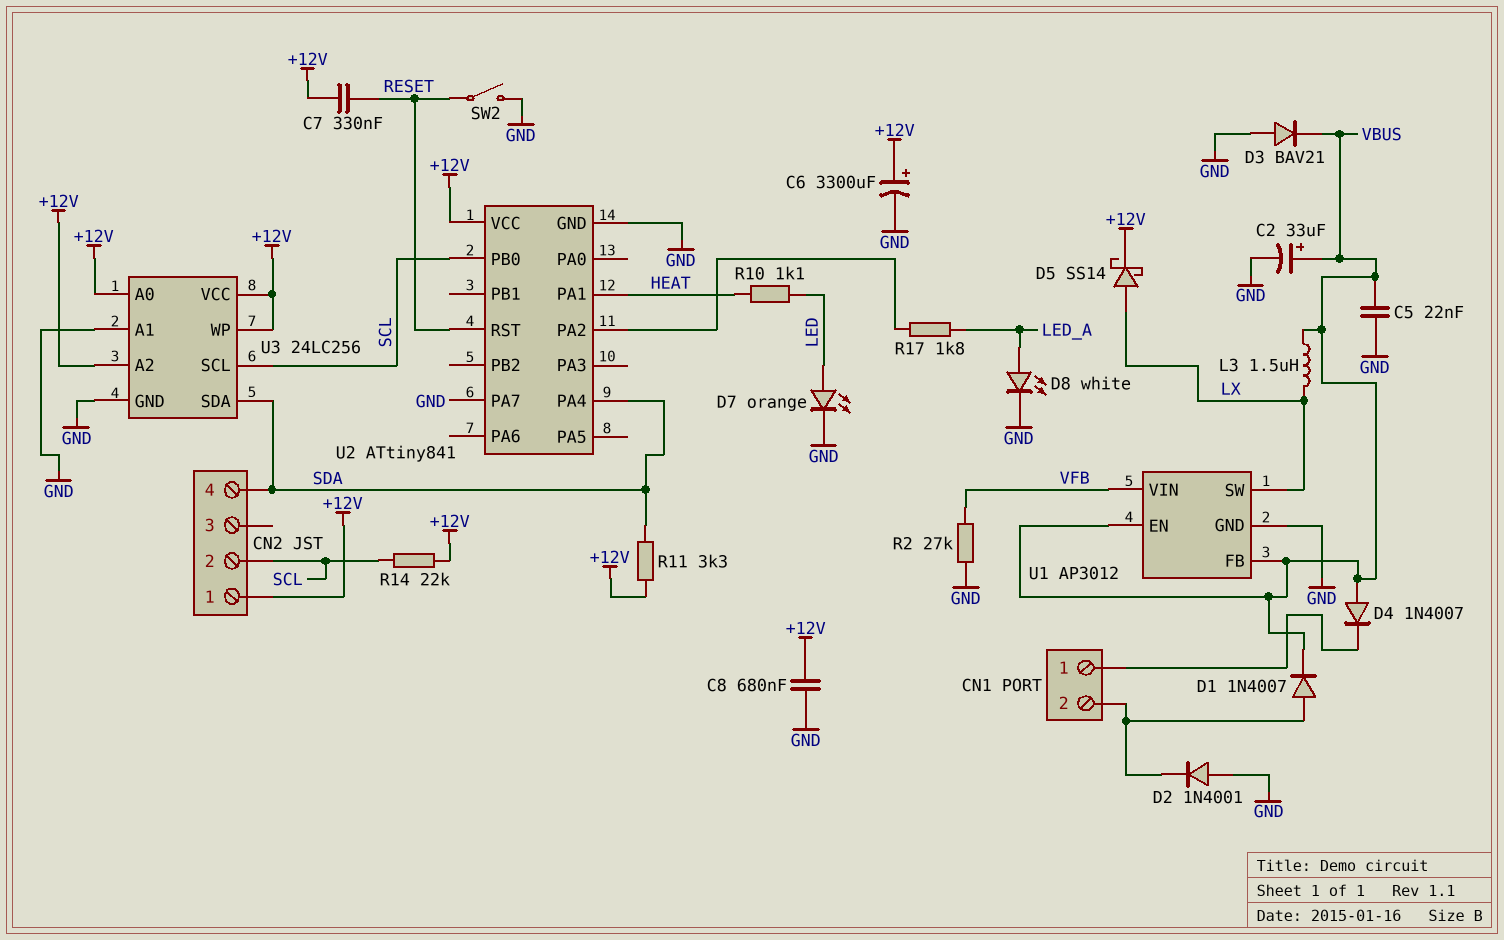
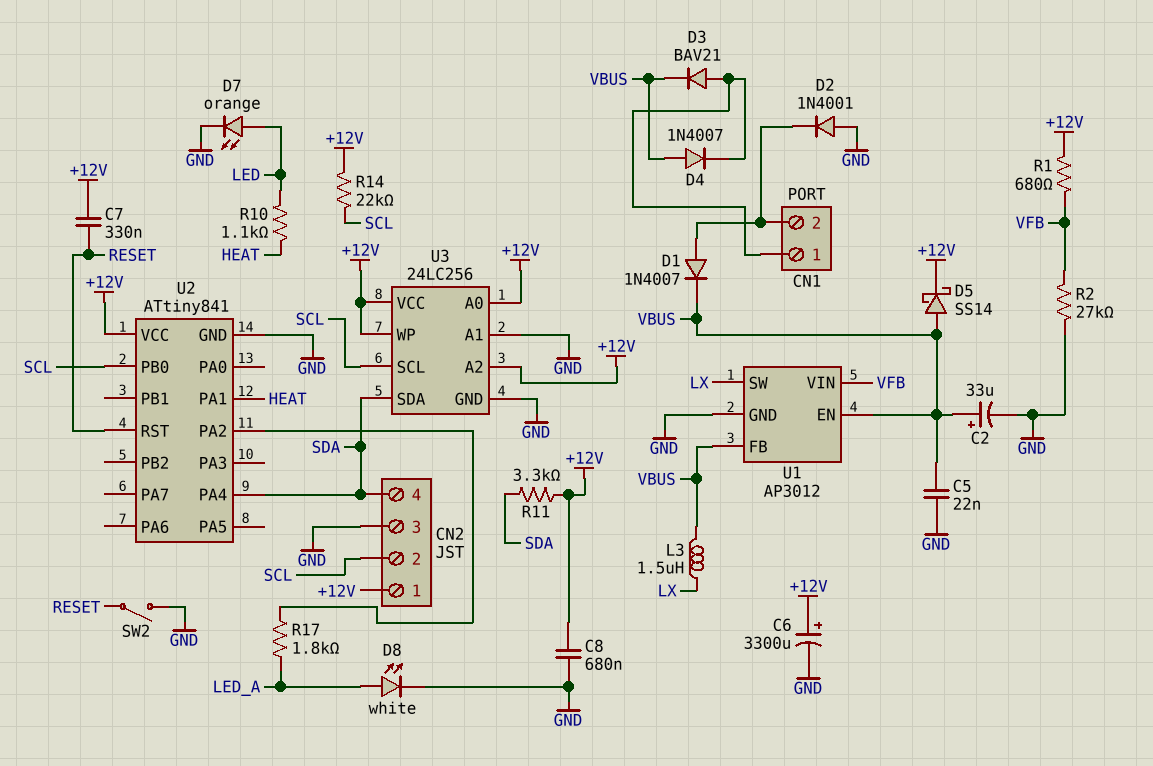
CN2 pin 3: none -> GND
D3: diode BAV21 (A GND, K VBUS) -> diode BAV21 (A CN1/1, K VBUS)
D5: schottky SS14 (A LX, K +12V) -> schottky SS14 (A VBUS, K +12V)
R1: none -> 680 (+12V, VFB)
U2 pin PA7: GND -> none

